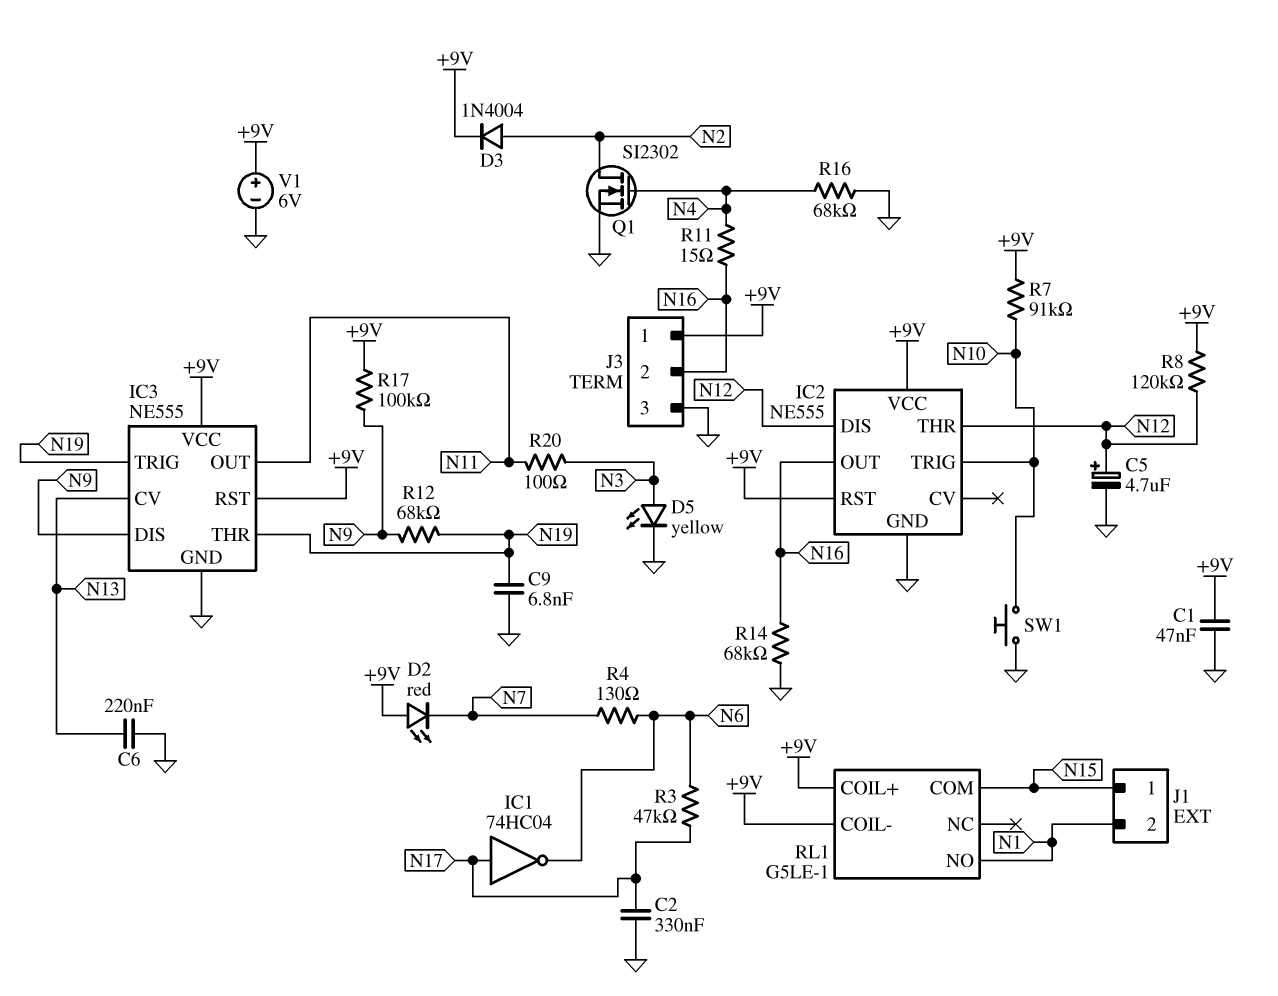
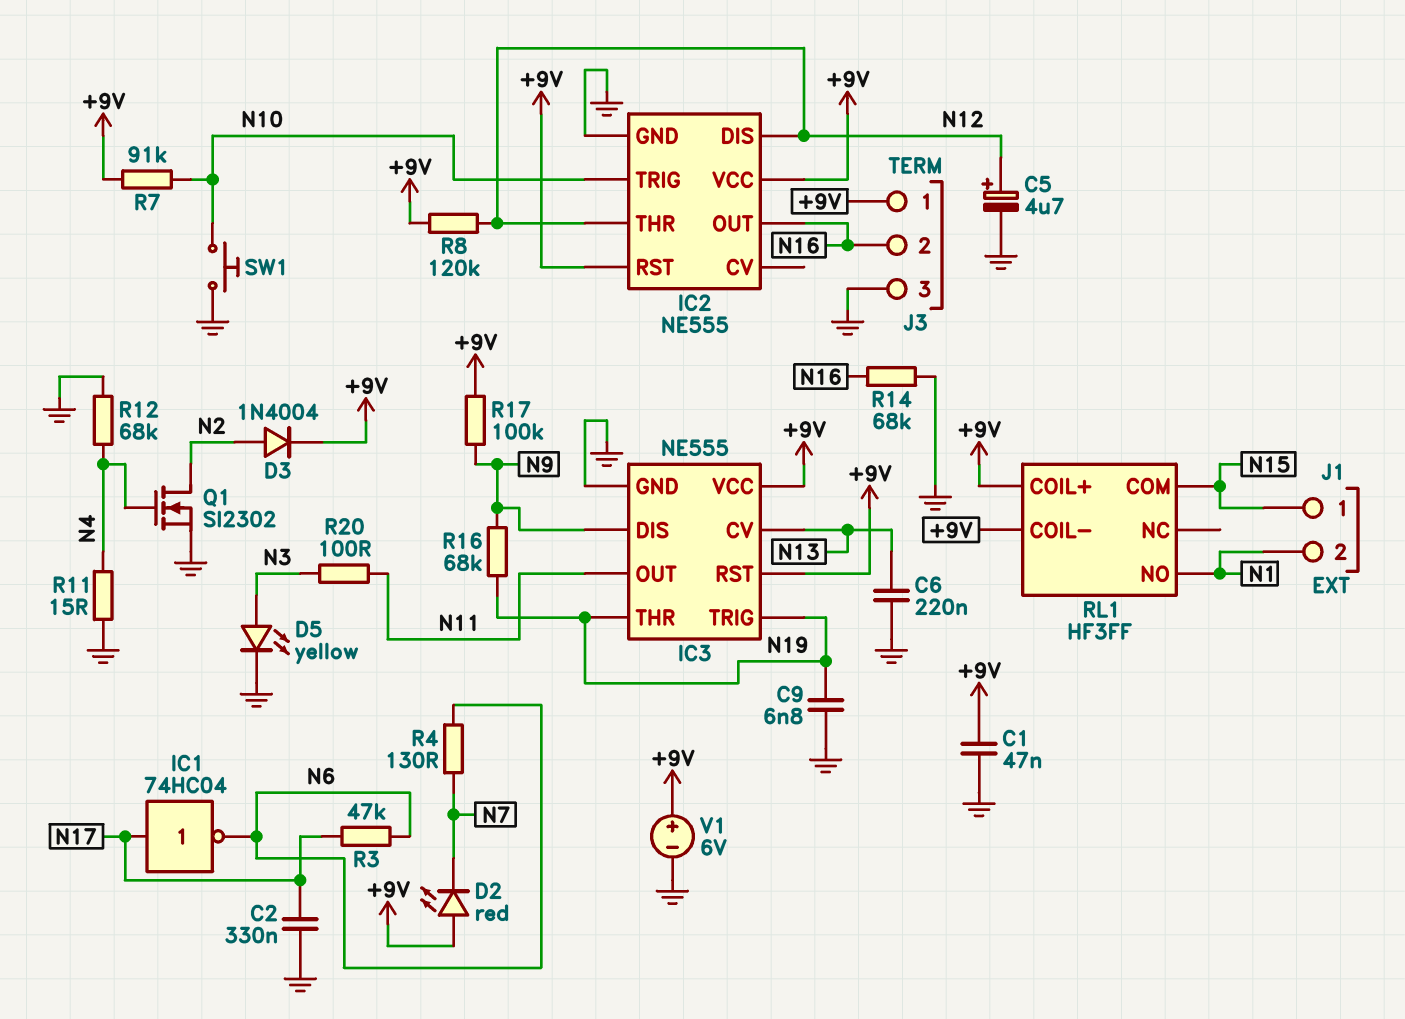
R11: 15 (N4, N16) -> 15 (GND, N4)
R12: 68k (N9, N19) -> 68k (GND, N4)
R16: 68k (GND, N4) -> 68k (N9, N19)
RL1: G5LE-1 -> HF3FF

